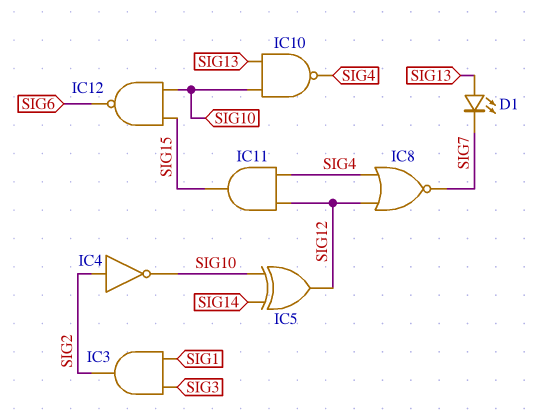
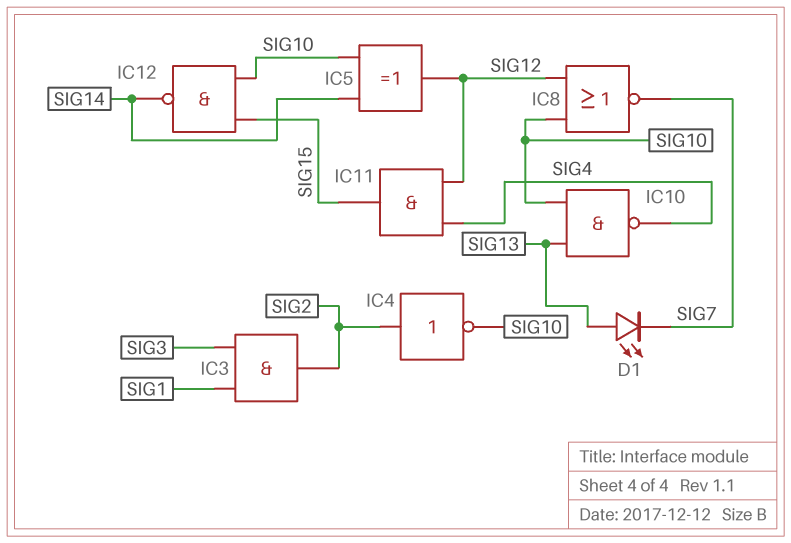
IC8: NOR (in SIG4, in SIG12, out SIG7) -> NOR (in SIG10, in SIG12, out SIG7)
IC12: NAND (in SIG10, in SIG15, out SIG6) -> NAND (in SIG10, in SIG15, out SIG14)

